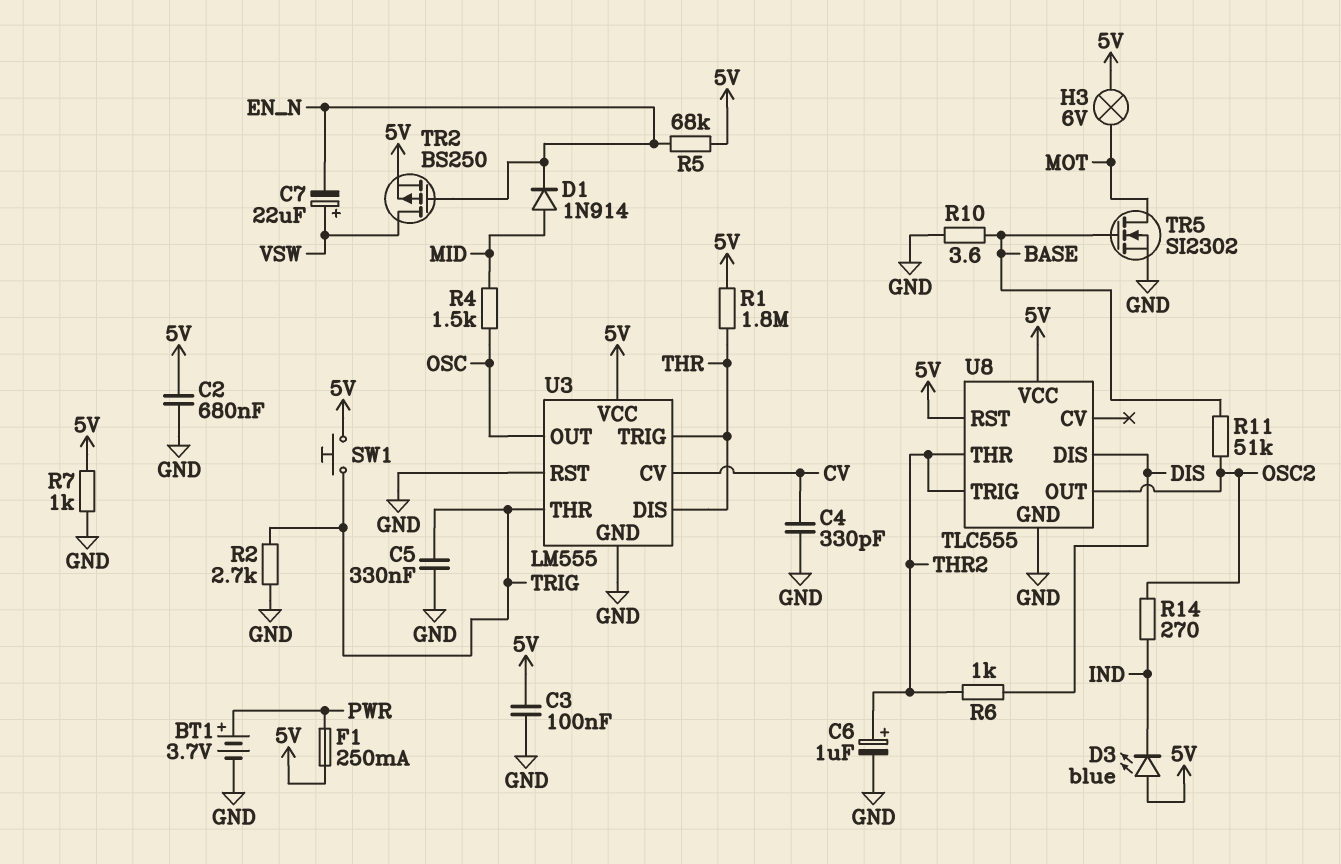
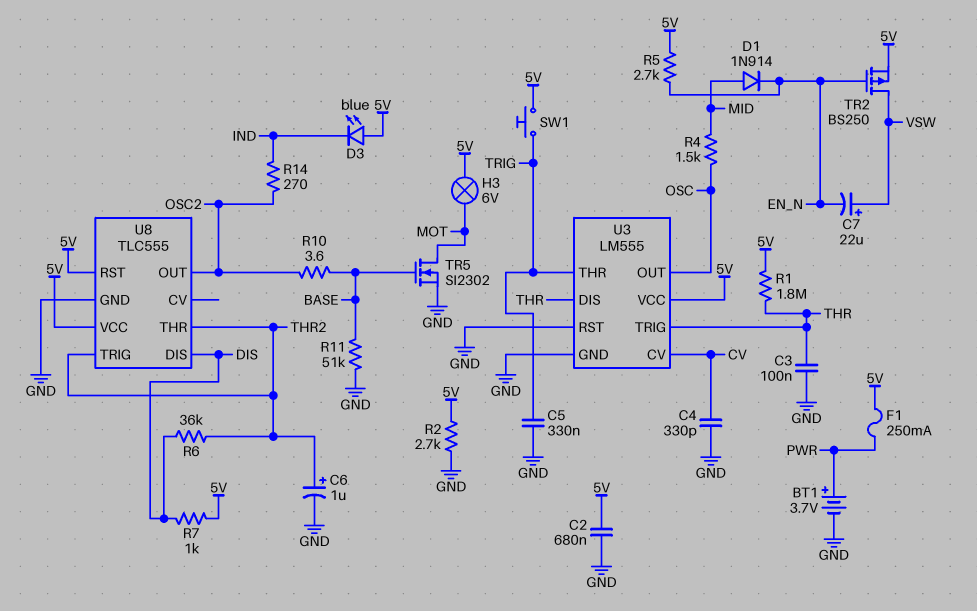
C3: 100nF (5V, GND) -> 100nF (GND, THR)
R2: 2.7k (GND, TRIG) -> 2.7k (5V, GND)
R5: 68k (5V, EN_N) -> 2.7k (5V, EN_N)
R6: 1k (DIS, THR2) -> 36k (DIS, THR2)
R7: 1k (5V, GND) -> 1k (5V, DIS)
R10: 3.6 (BASE, GND) -> 3.6 (BASE, OSC2)
R11: 51k (BASE, OSC2) -> 51k (BASE, GND)

